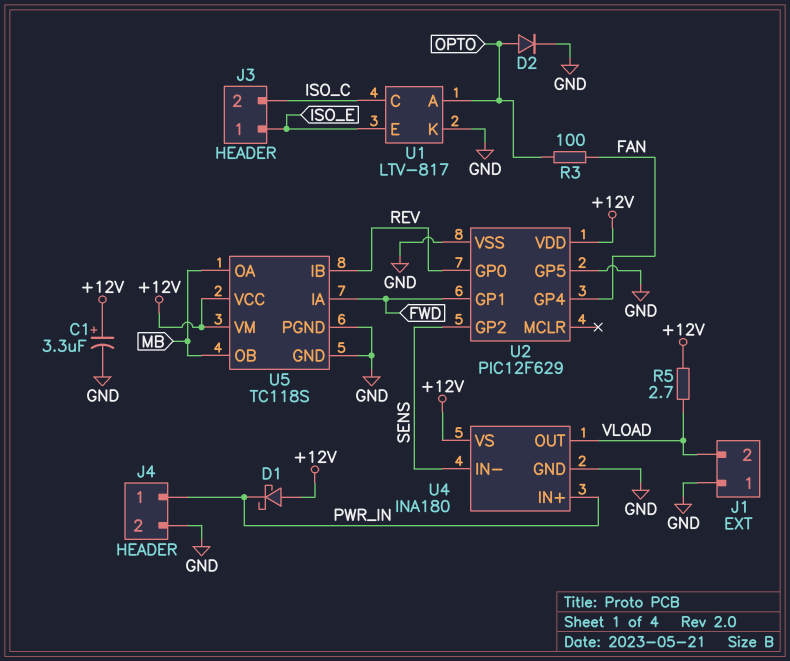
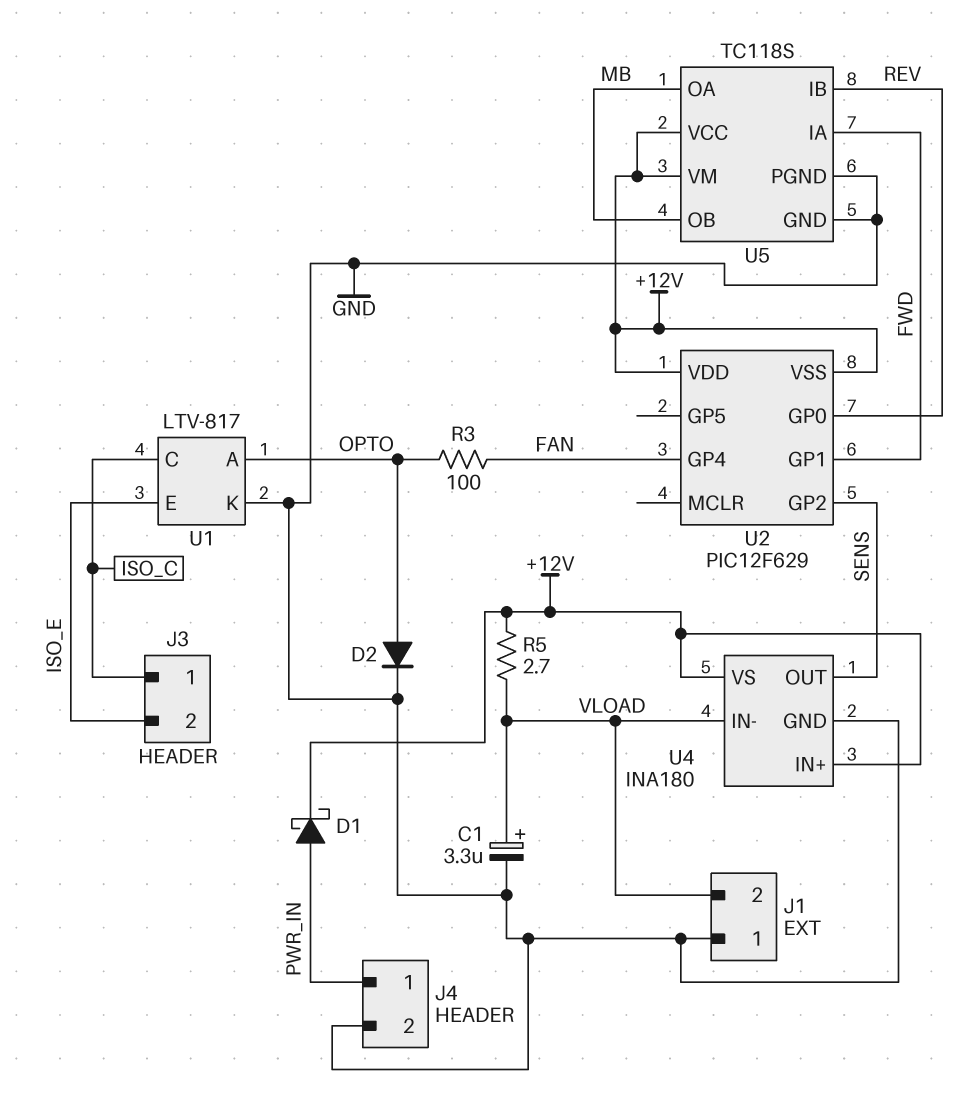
C1: 3.3uF (plus +12V, minus GND) -> 3.3uF (plus VLOAD, minus GND)
D1: schottky (A +12V, K PWR_IN) -> schottky (A PWR_IN, K +12V)
J3 pin 1: ISO_E -> ISO_C
J3 pin 2: ISO_C -> ISO_E
U2 pin GP5: GND -> none
U2 pin VSS: GND -> +12V
U4 pin IN+: PWR_IN -> +12V
U4 pin IN-: SENS -> VLOAD
U4 pin OUT: VLOAD -> SENS

